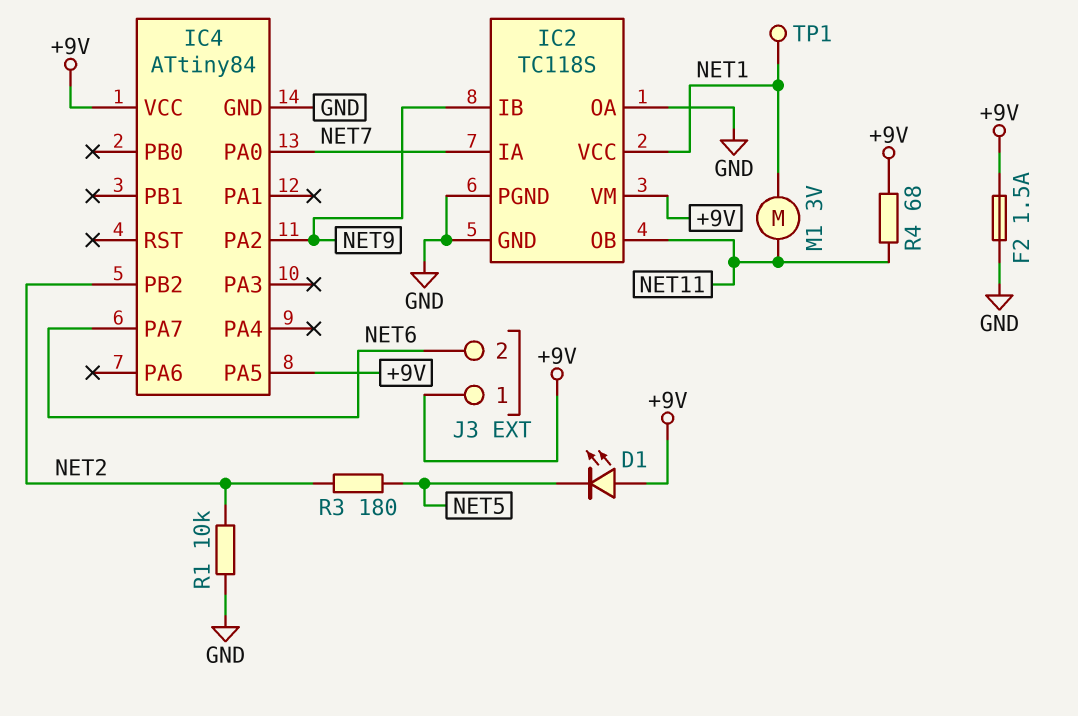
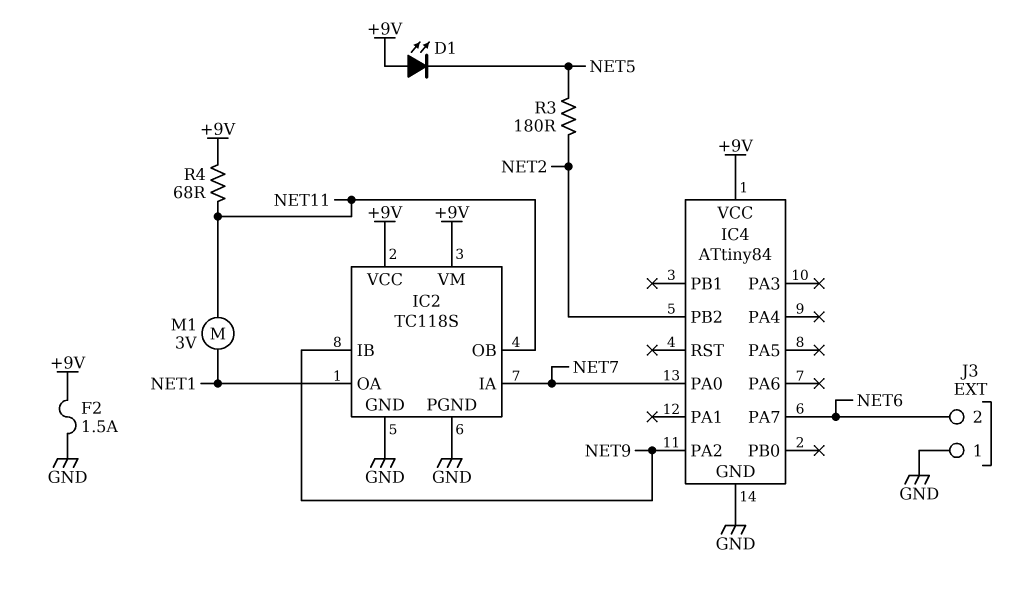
IC2 pin OA: GND -> NET1
IC2 pin VCC: NET1 -> +9V
IC4 pin PA5: +9V -> none
J3 pin 1: +9V -> GND
R1: 10k (GND, NET2) -> none
TP1: test point (NET1) -> none

